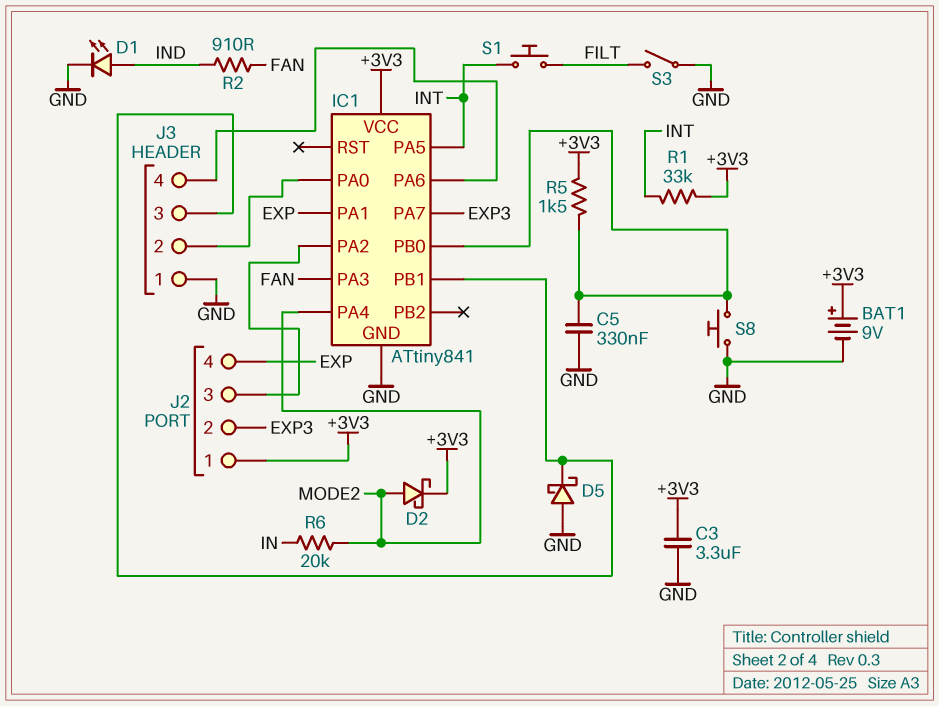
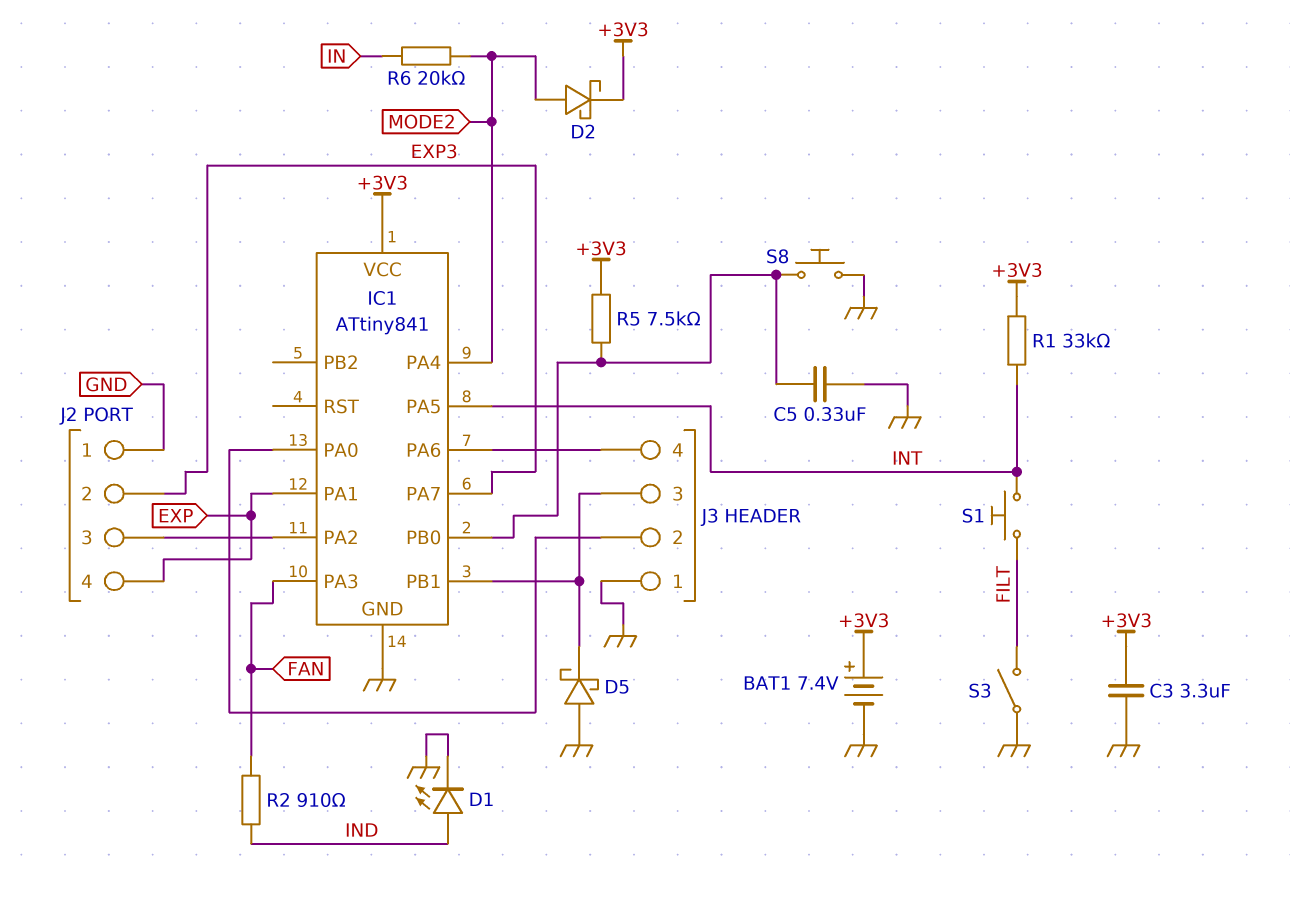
BAT1: 9V (plus +3V3, minus GND) -> 7.4V (plus +3V3, minus GND)
J2 pin 1: +3V3 -> GND
R5: 1.5k (+3V3, IC1/PB0) -> 7.5k (+3V3, IC1/PB0)

